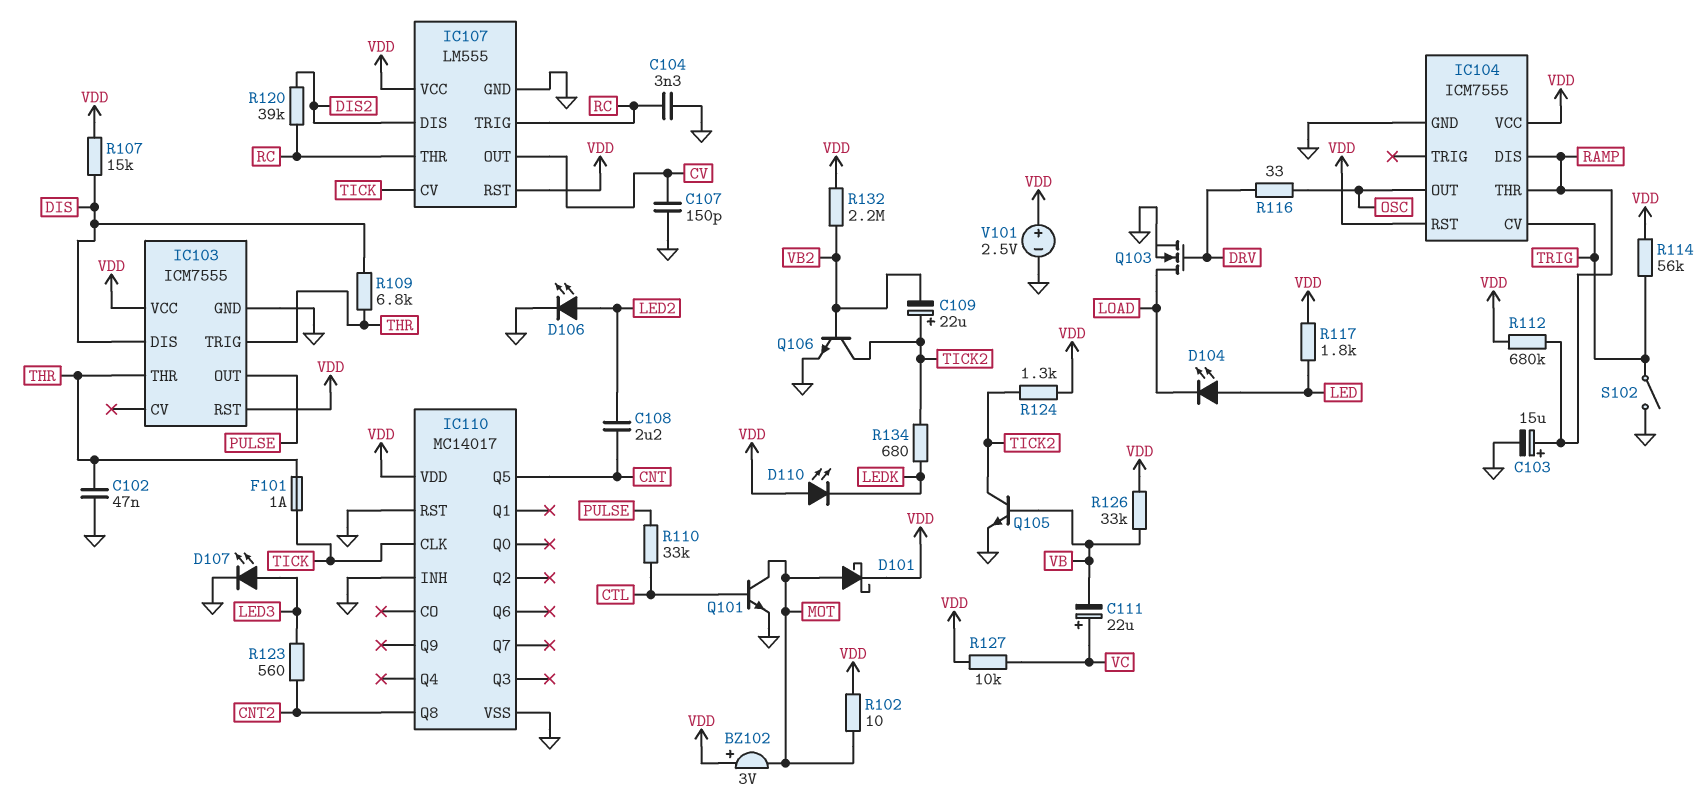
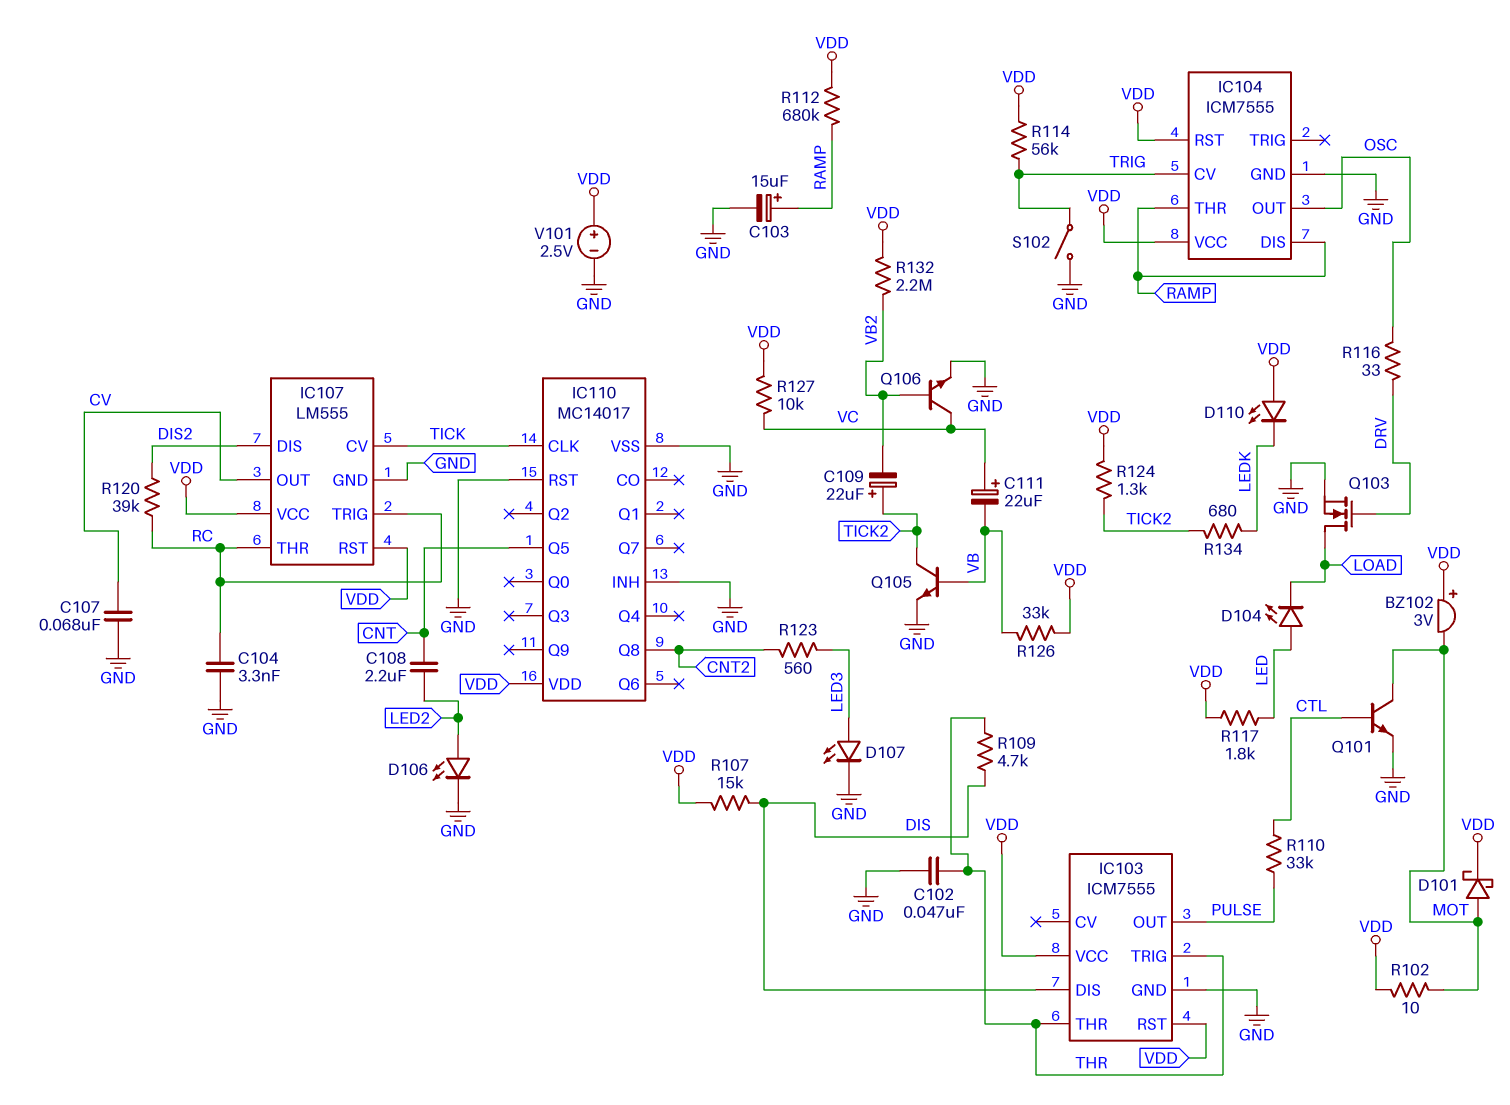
C107: 150pF (CV, GND) -> 68nF (CV, GND)
F101: 1A (THR, TICK) -> none
Q106: NPN (B VB2, C TICK2, E GND) -> NPN (B VB2, C VC, E GND)
R109: 6.8k (DIS, THR) -> 4.7k (DIS, THR)

